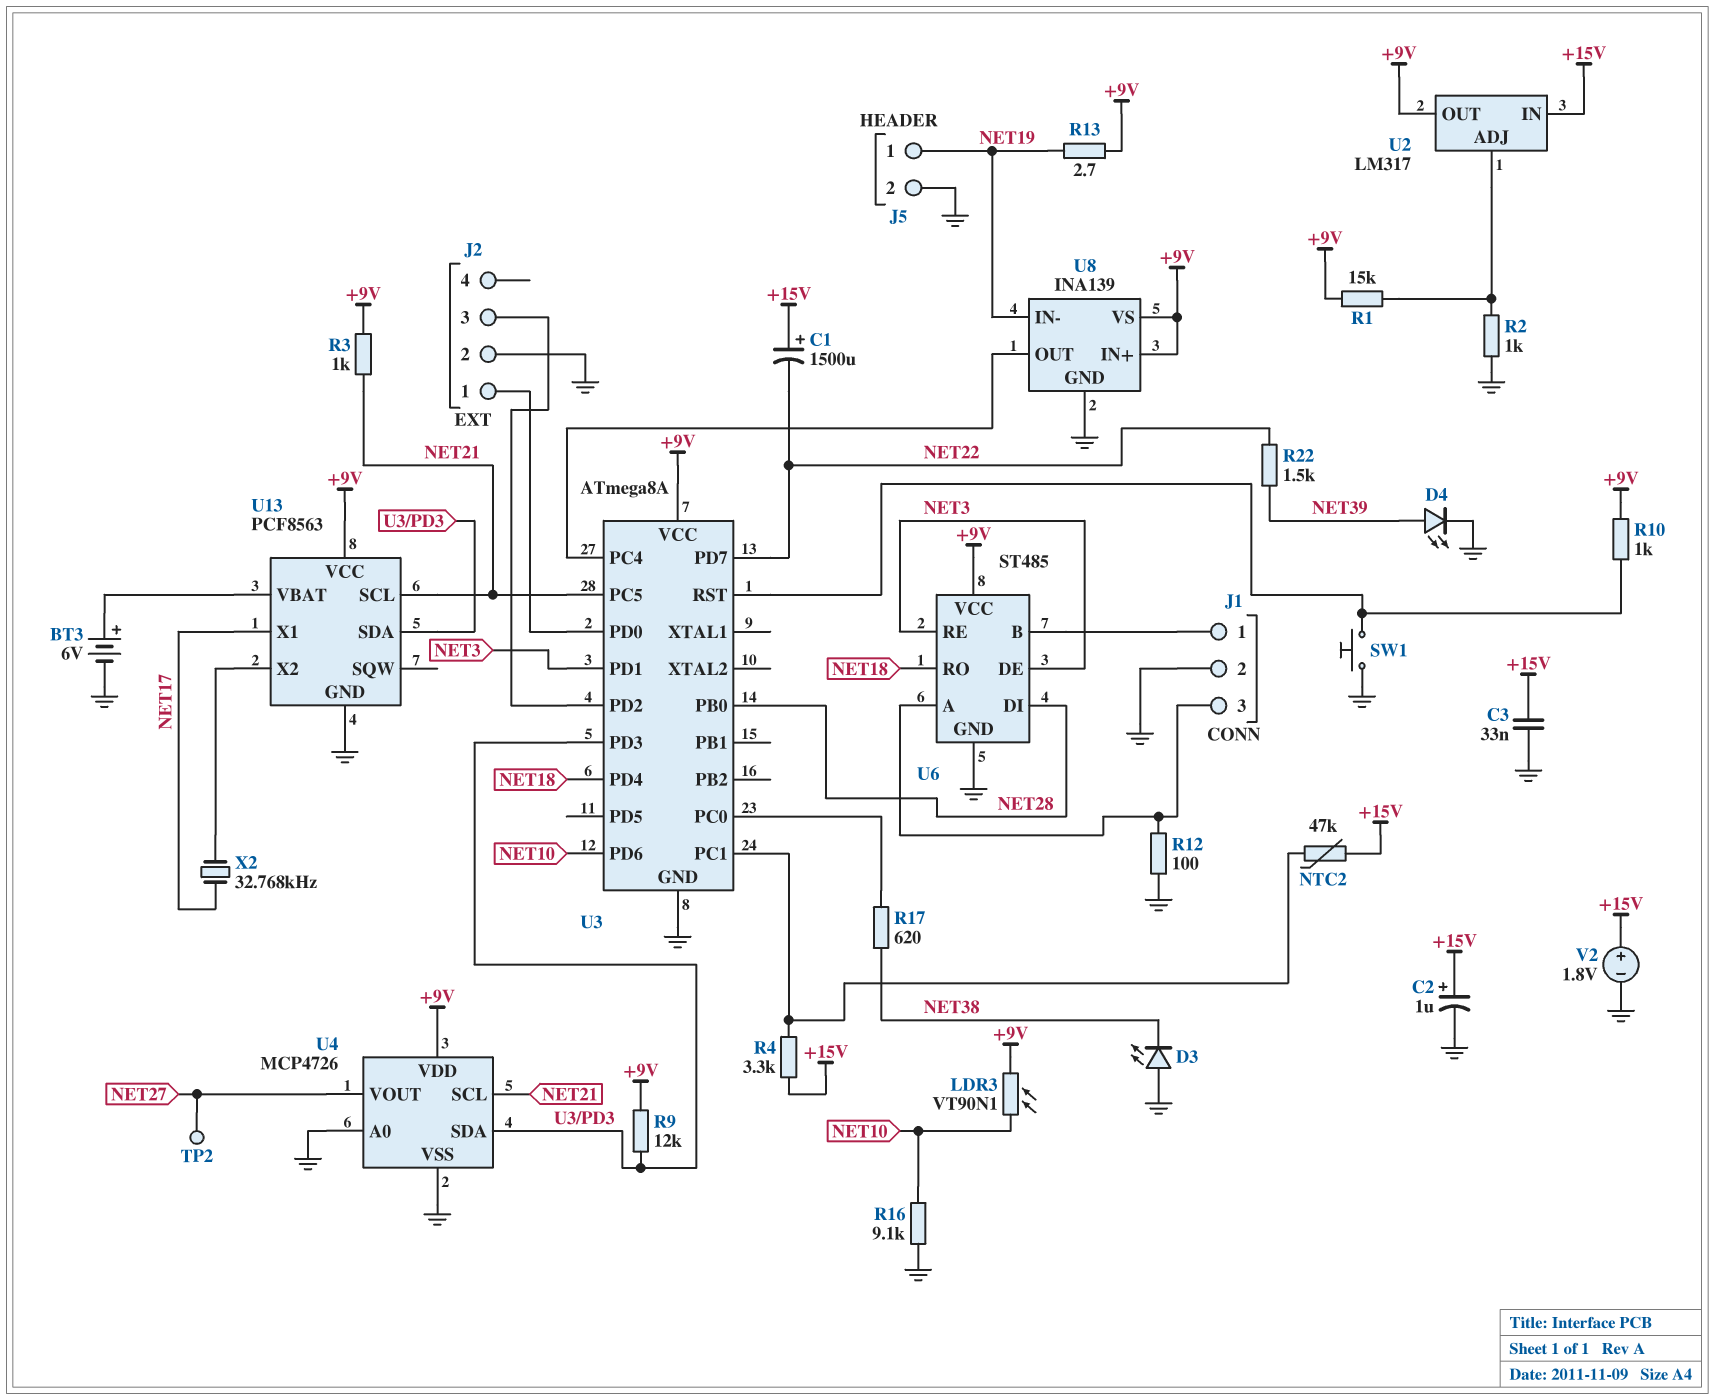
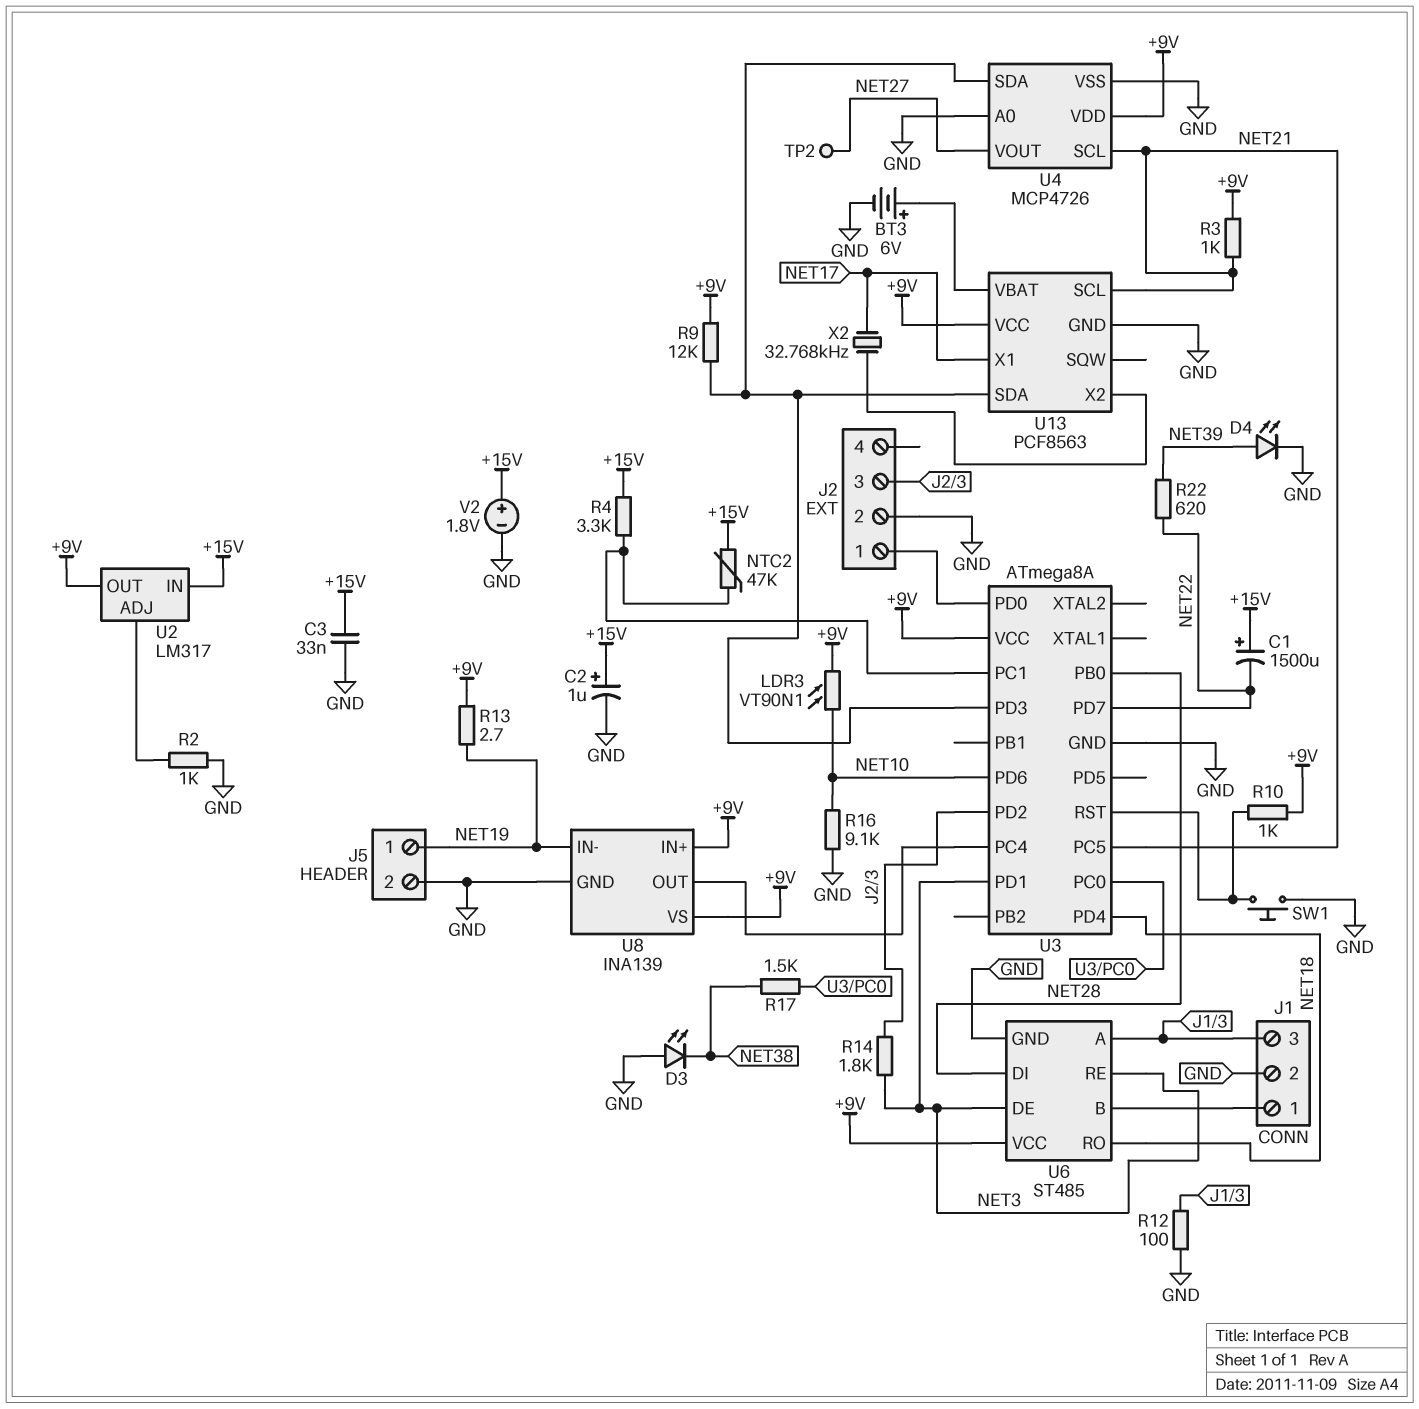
R1: 15k (+9V, U2/ADJ) -> none
R14: none -> 1.8k (J2/3, NET3)
R17: 620 (NET38, U3/PC0) -> 1.5k (NET38, U3/PC0)
R22: 1.5k (NET22, NET39) -> 620 (NET22, NET39)

